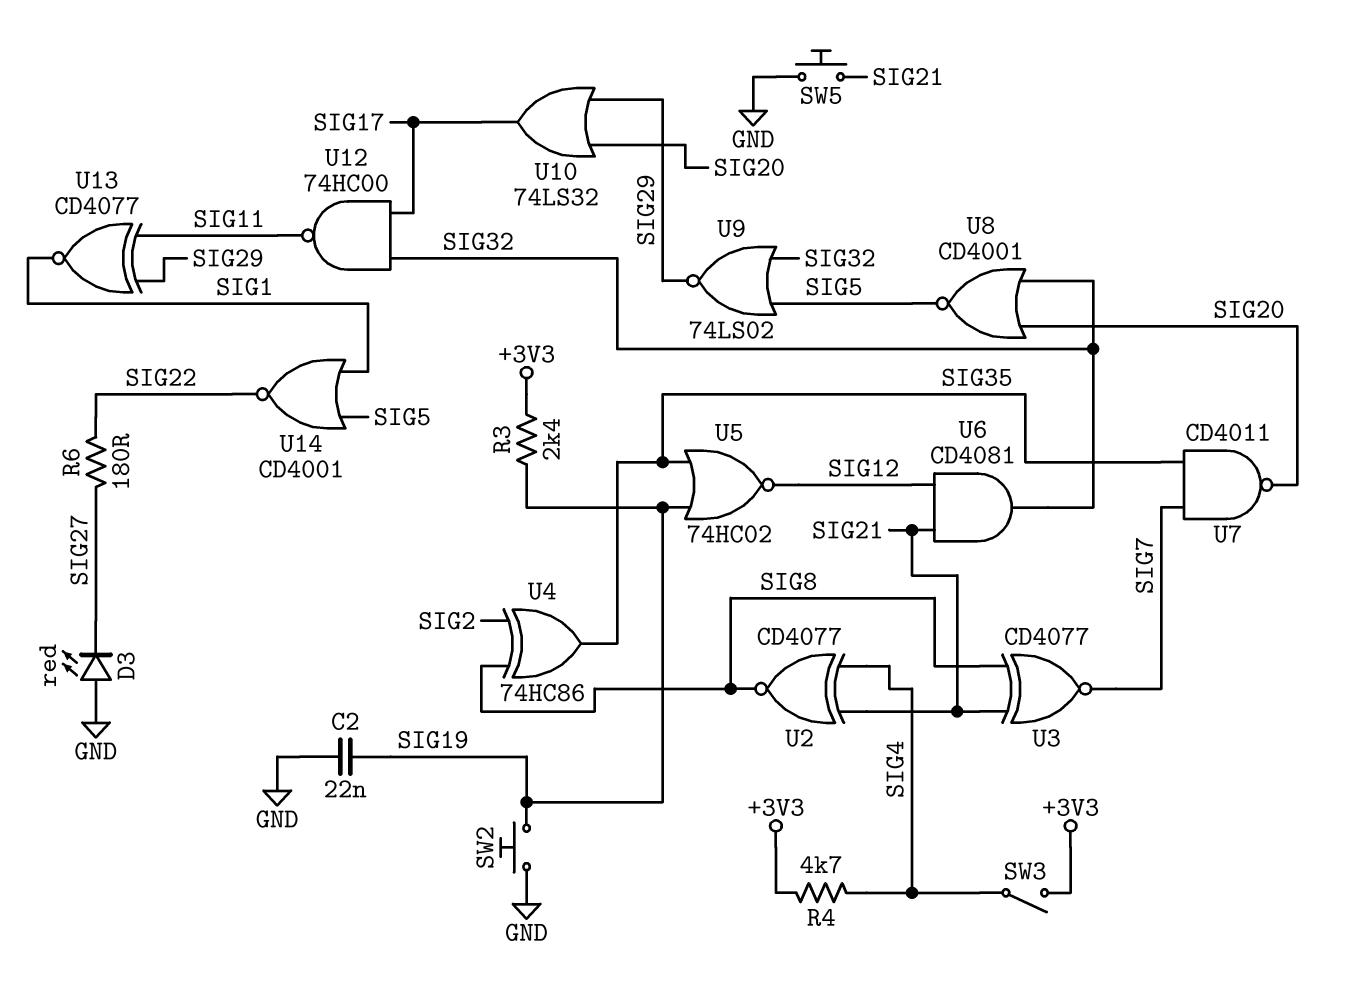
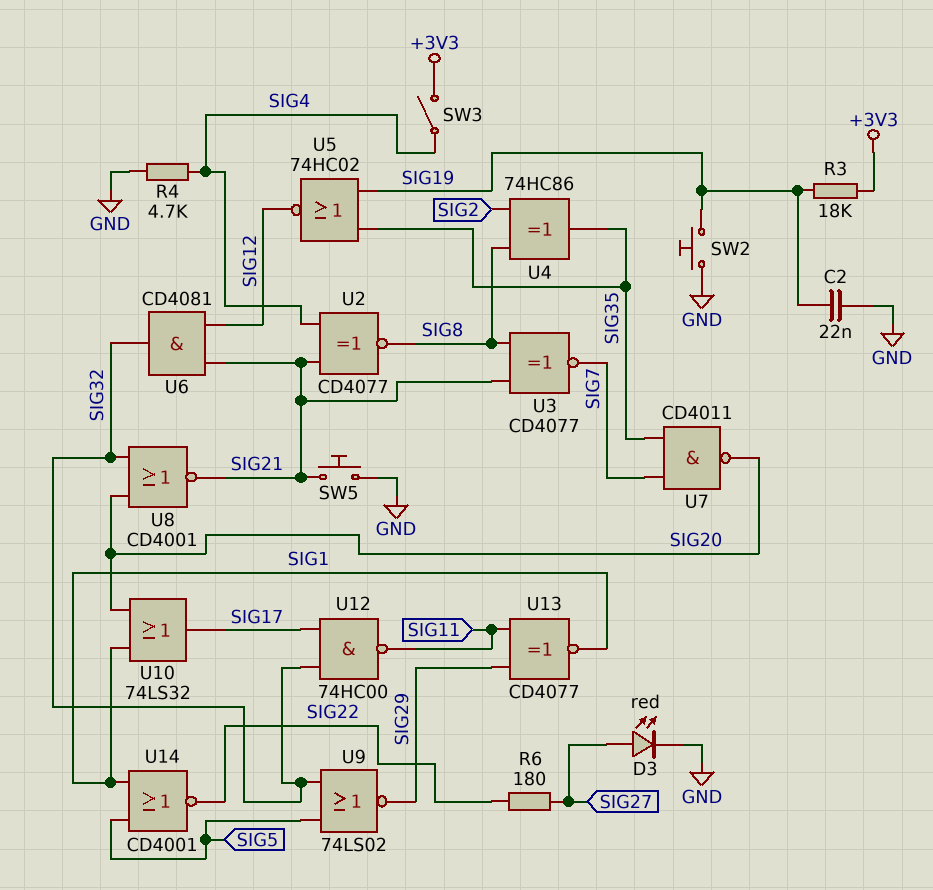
D3: LED red (A GND, K SIG27) -> LED red (A SIG27, K GND)
R3: 2.4k (+3V3, SIG19) -> 18k (+3V3, SIG19)
R4: 4.7k (+3V3, SIG4) -> 4.7k (GND, SIG4)
U8: NOR CD4001 (in SIG20, in SIG32, out SIG5) -> NOR CD4001 (in SIG20, in SIG32, out SIG21)
U10: OR 74LS32 (in SIG20, in SIG29, out SIG17) -> OR 74LS32 (in SIG1, in SIG20, out SIG17)

